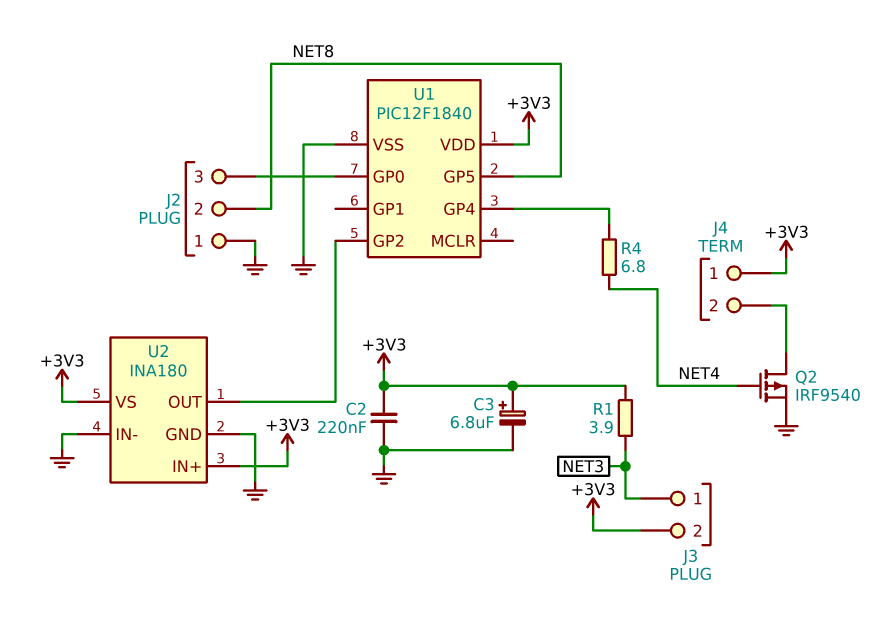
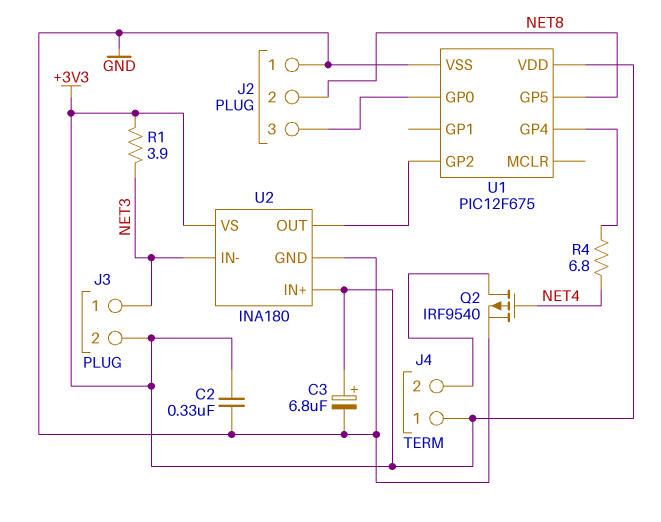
C2: 220nF (+3V3, GND) -> 330nF (+3V3, GND)
U1: PIC12F1840 -> PIC12F675
U2 pin IN-: GND -> NET3

